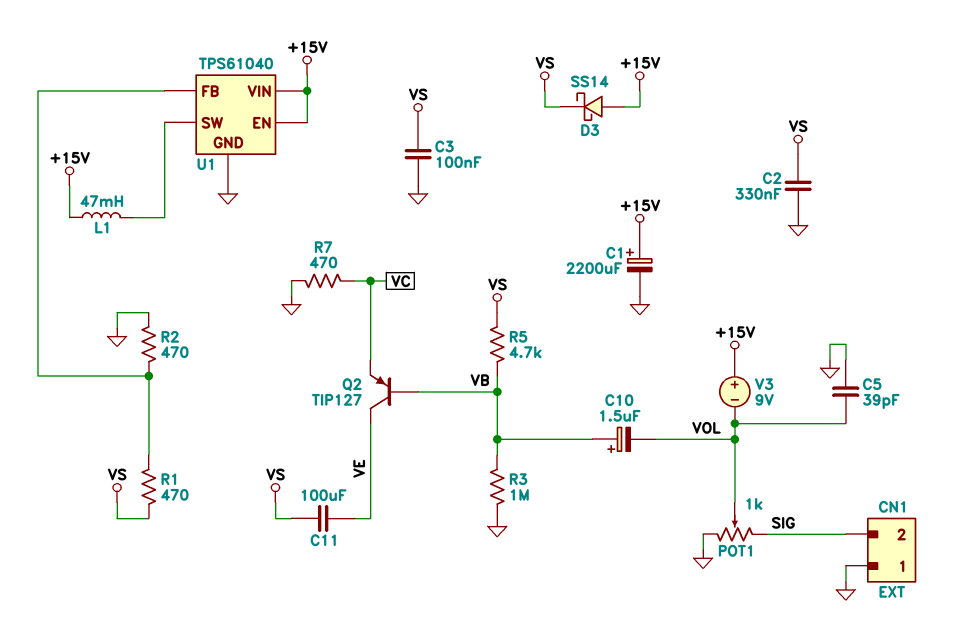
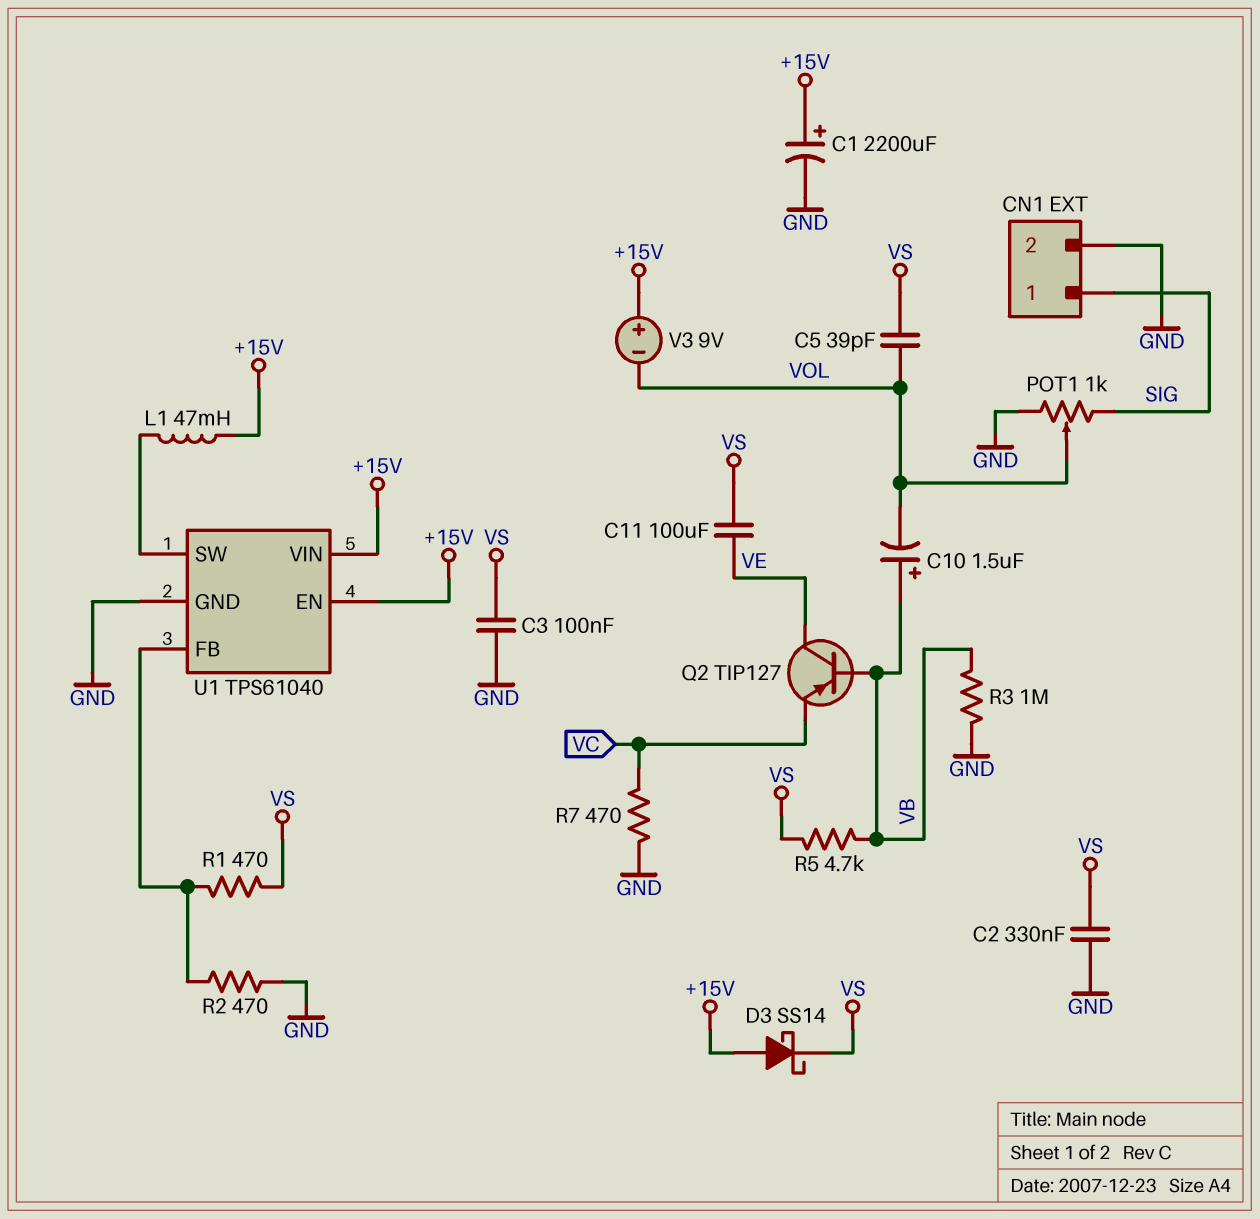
C5: 39pF (GND, VOL) -> 39pF (VOL, VS)
CN1 pin 1: GND -> SIG
CN1 pin 2: SIG -> GND

